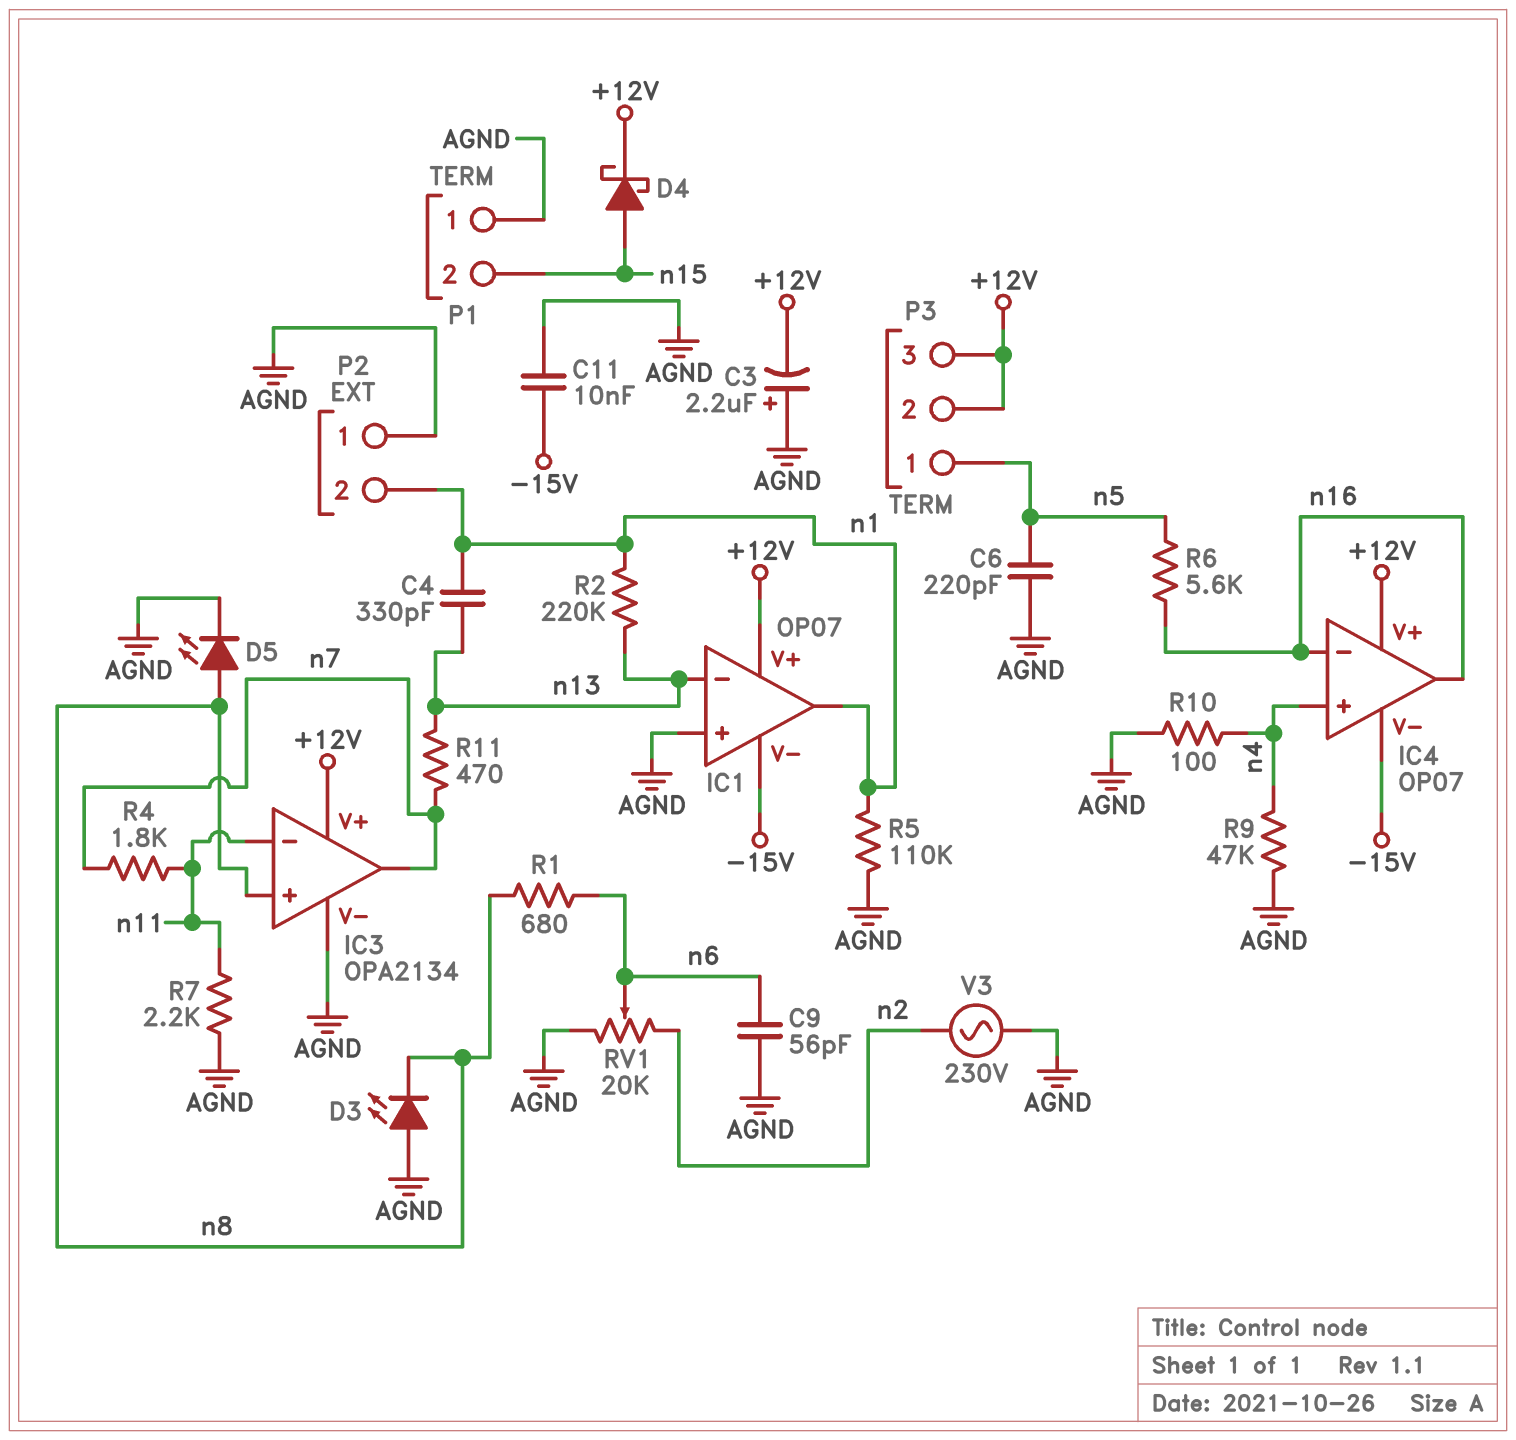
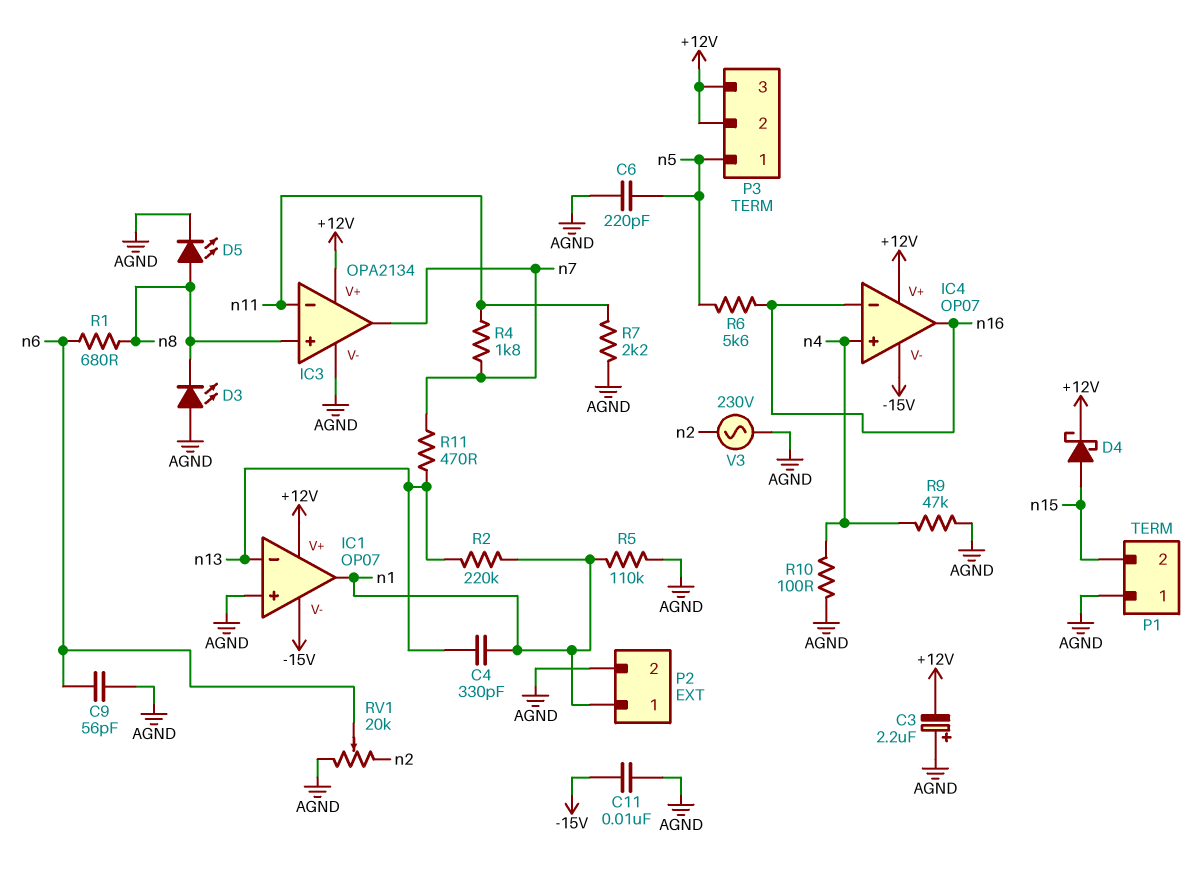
P2 pin 1: AGND -> n1
P2 pin 2: n1 -> AGND

